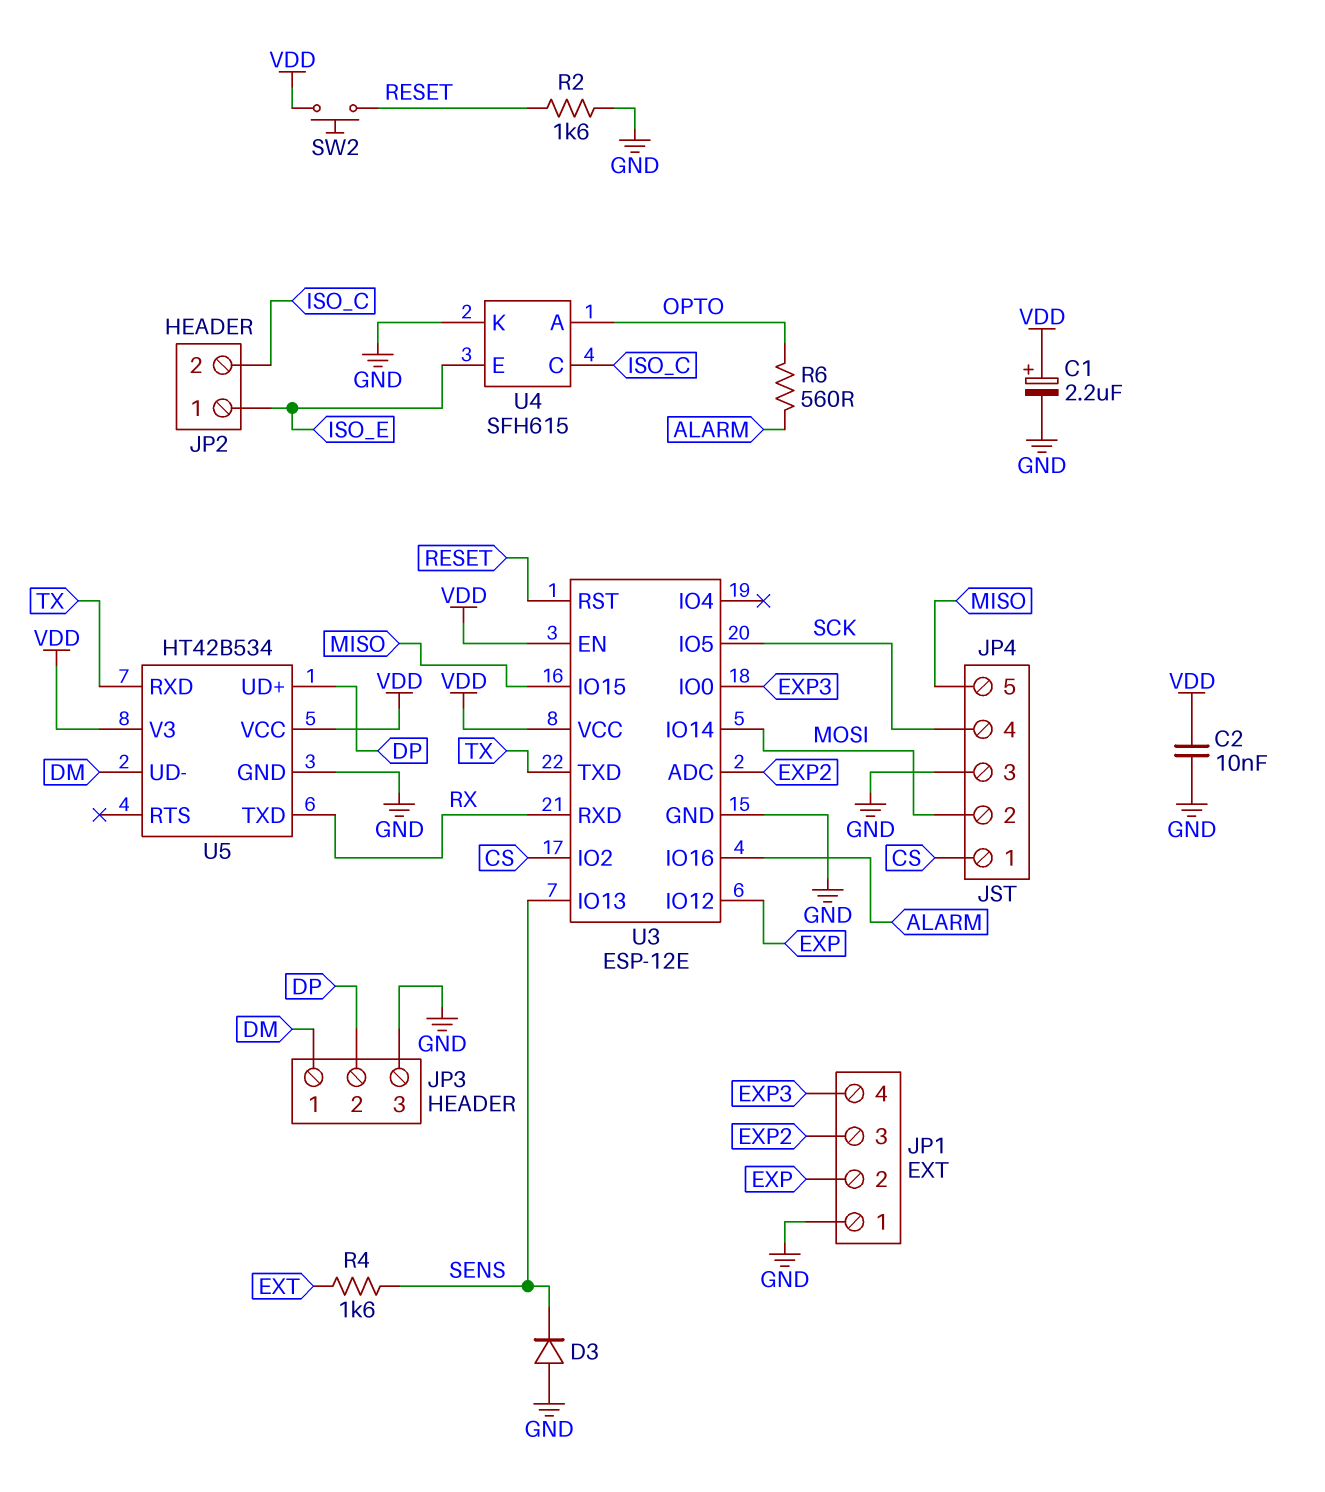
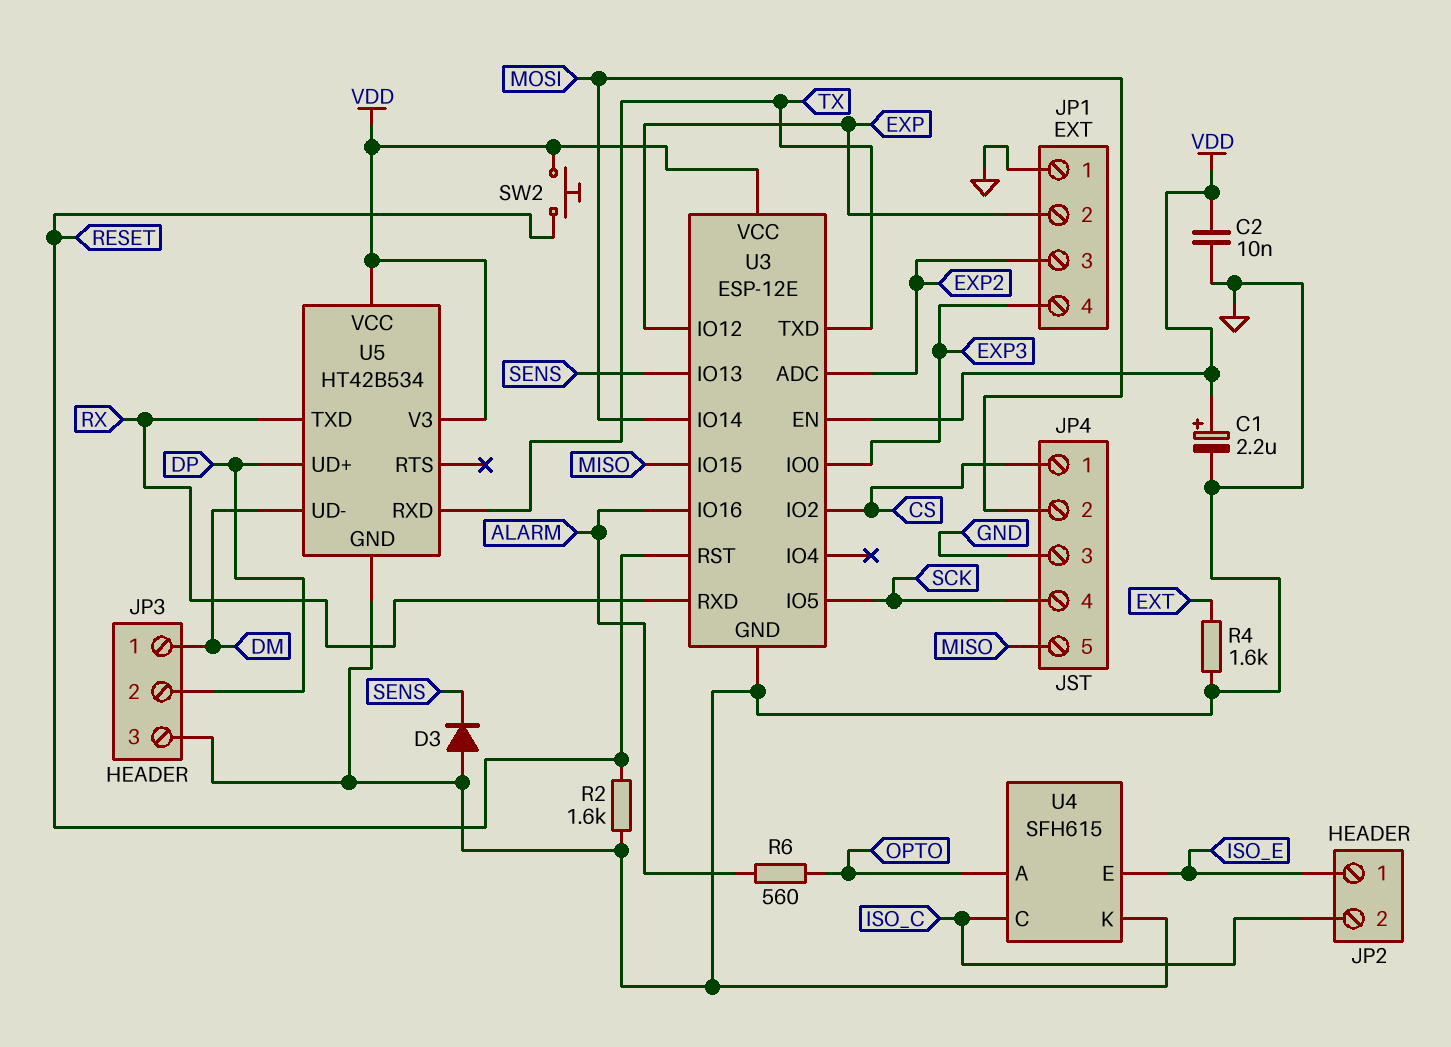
R4: 1.6k (EXT, SENS) -> 1.6k (EXT, GND)

